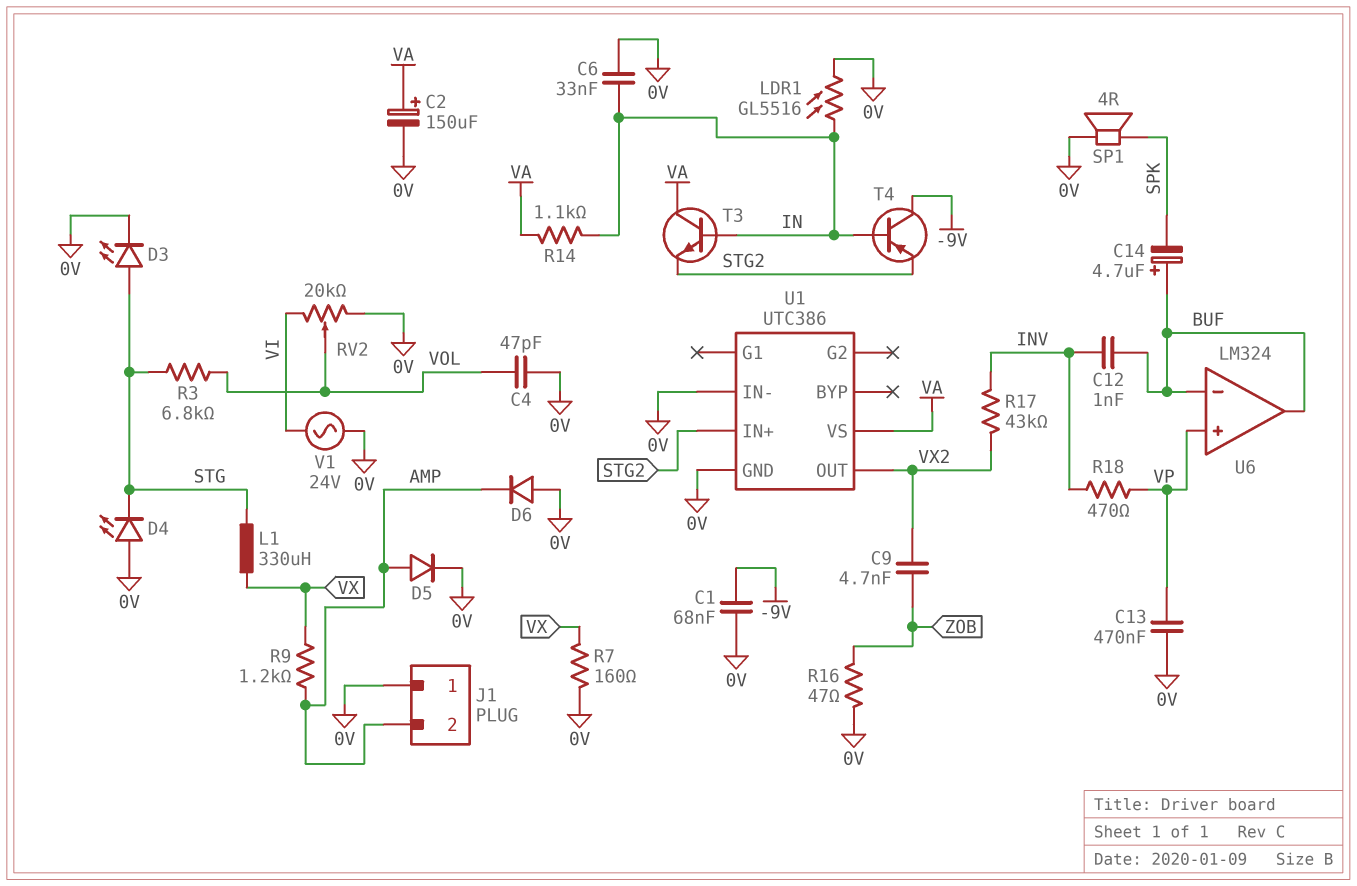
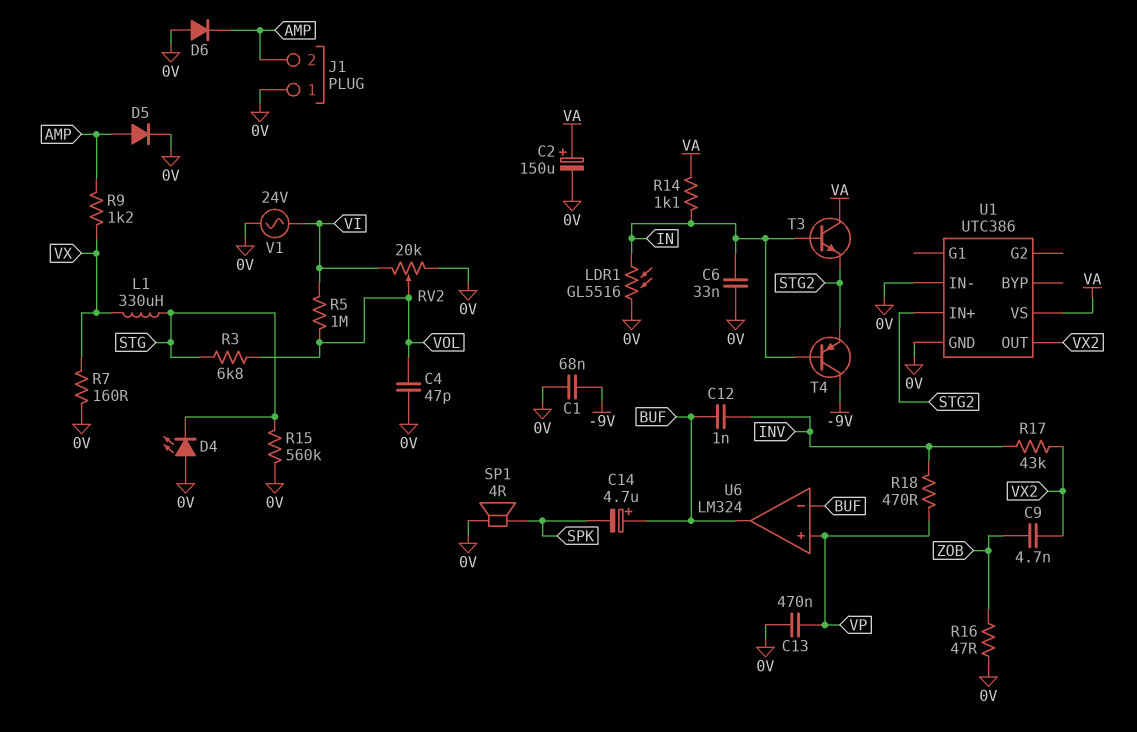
D3: LED (A STG, K 0V) -> none
R5: none -> 1M (VI, VOL)
R15: none -> 560k (0V, STG)

